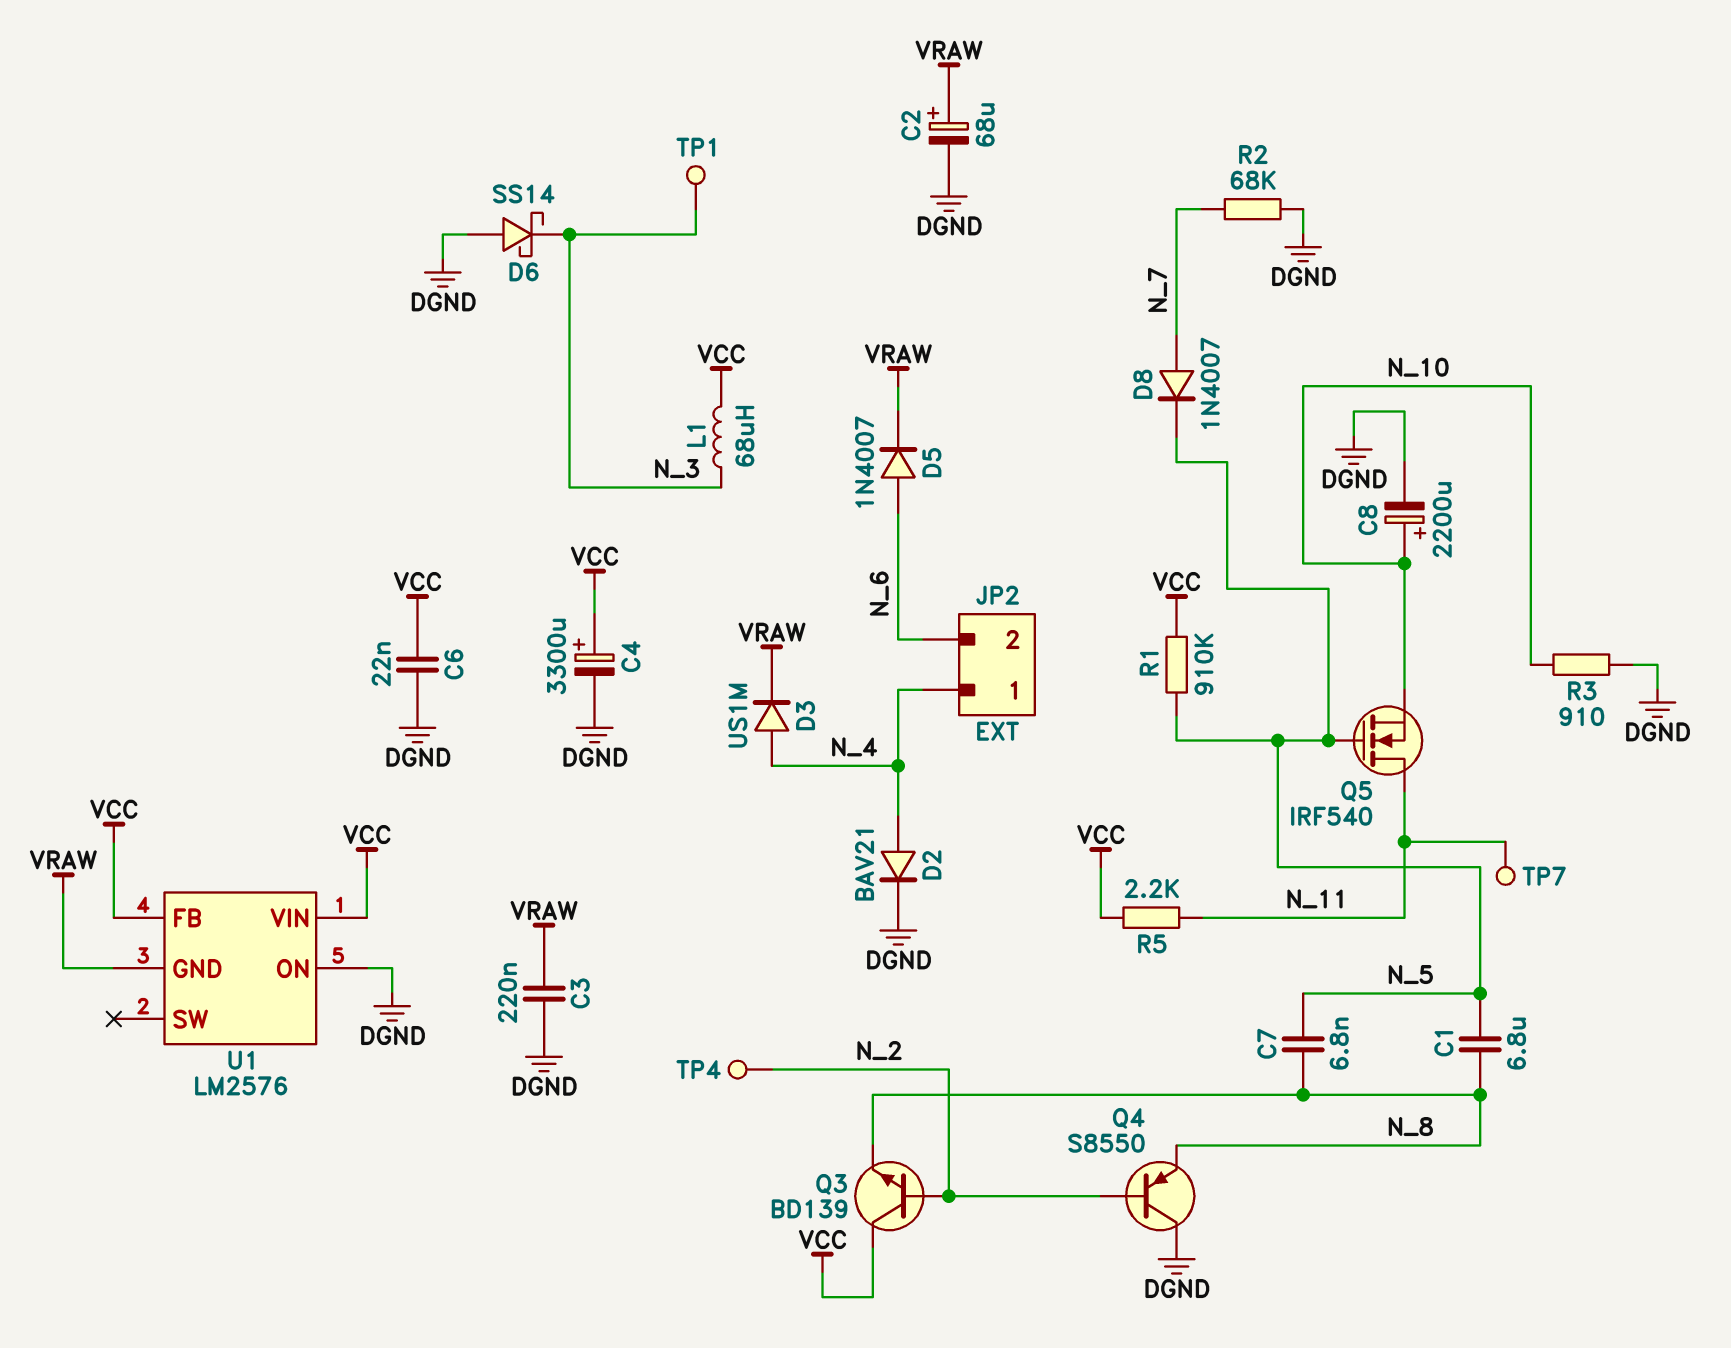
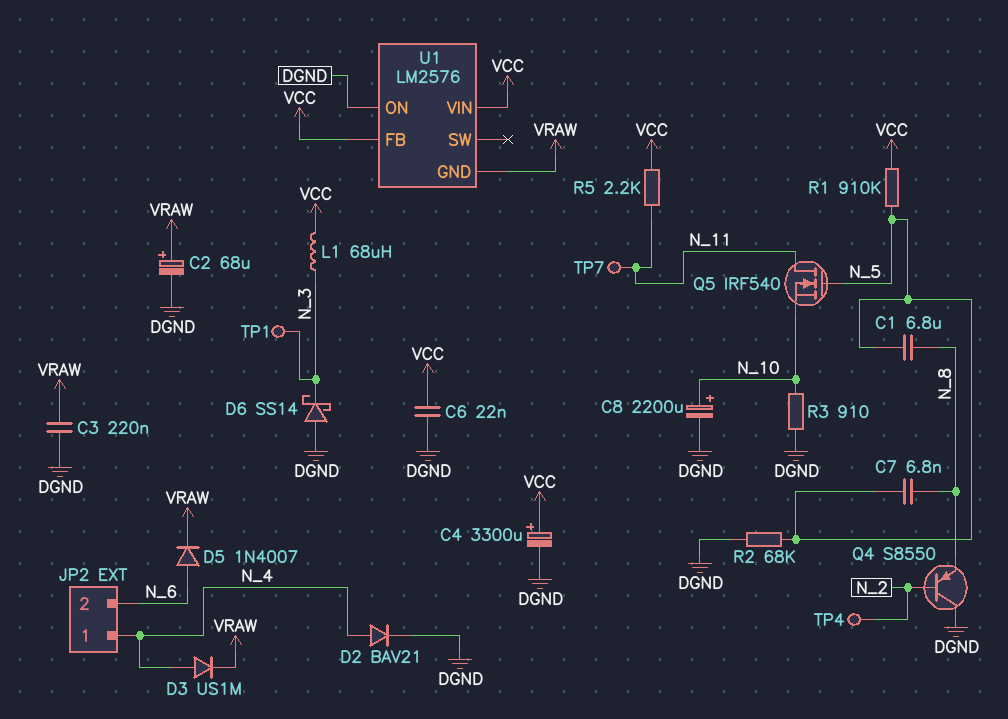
D8: diode 1N4007 (A N_7, K N_5) -> none
Q3: NPN BD139 (B N_2, C VCC, E N_8) -> none
R2: 68k (DGND, N_7) -> 68k (DGND, N_5)

